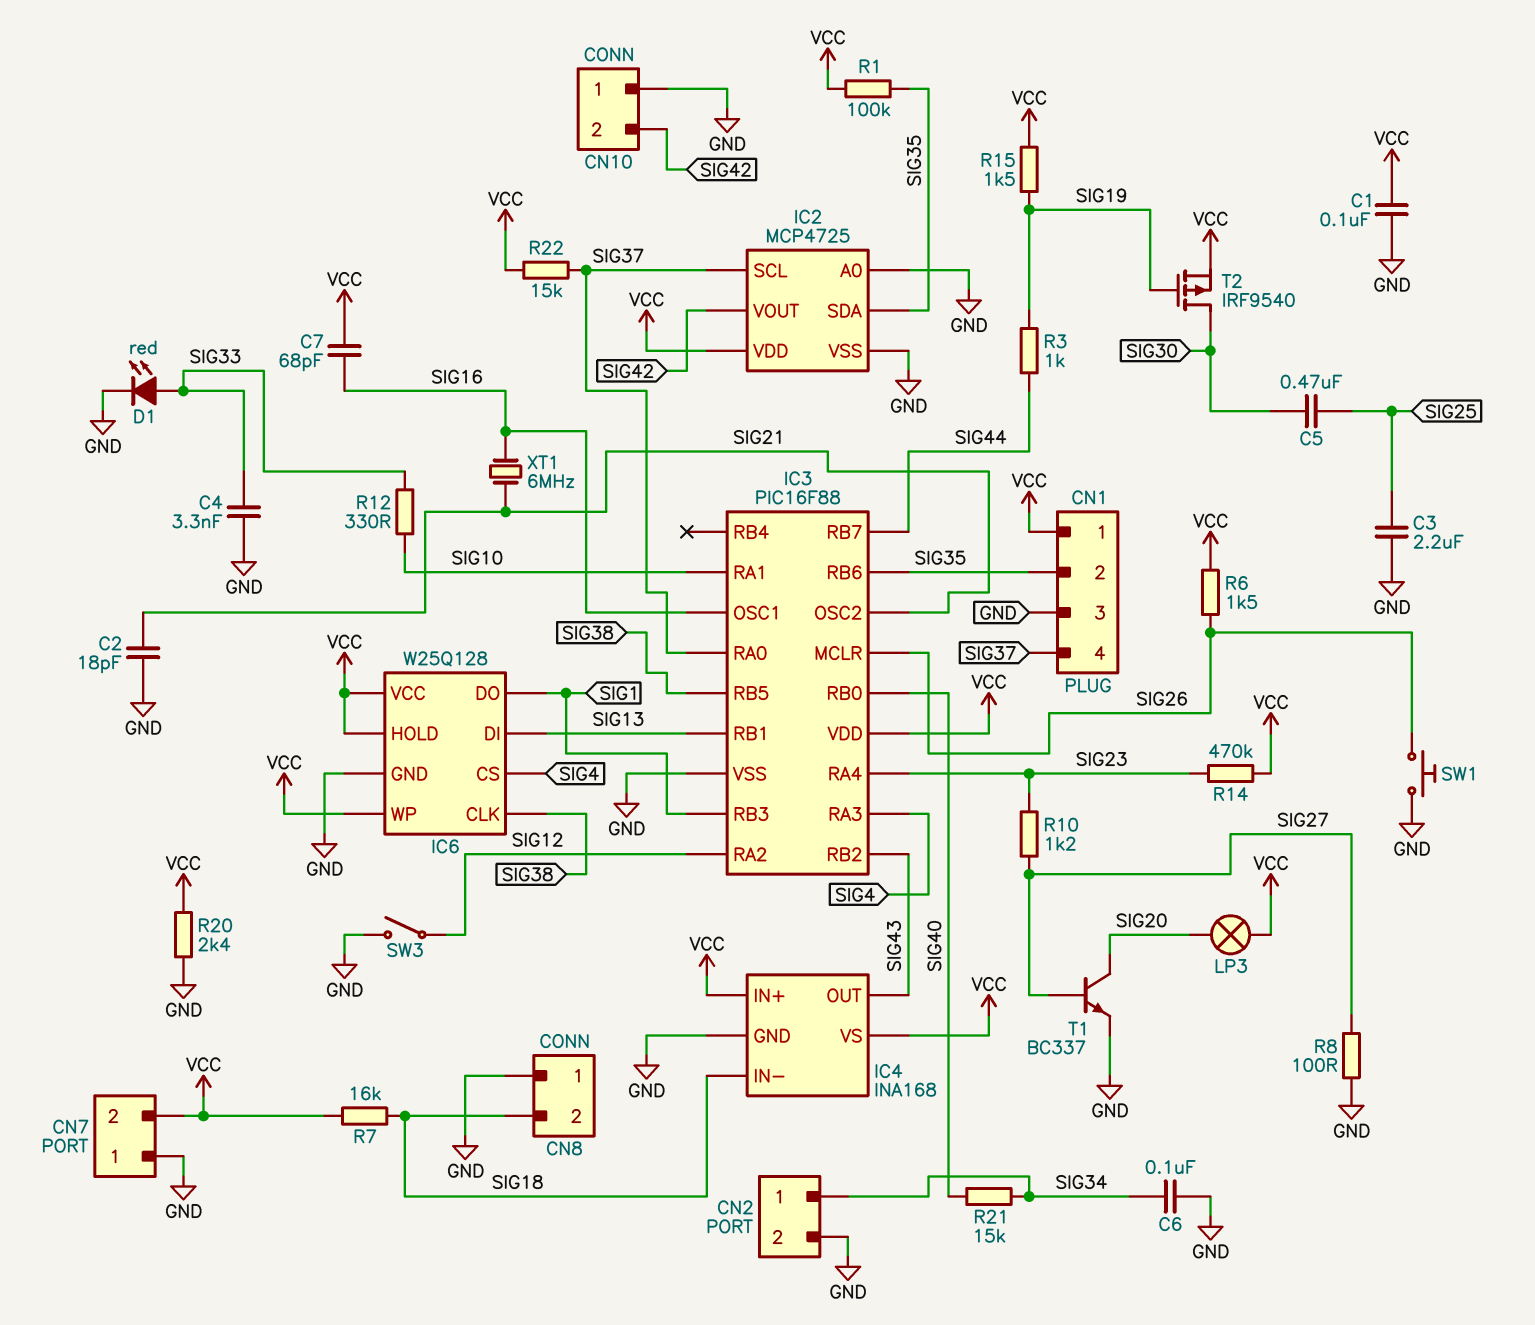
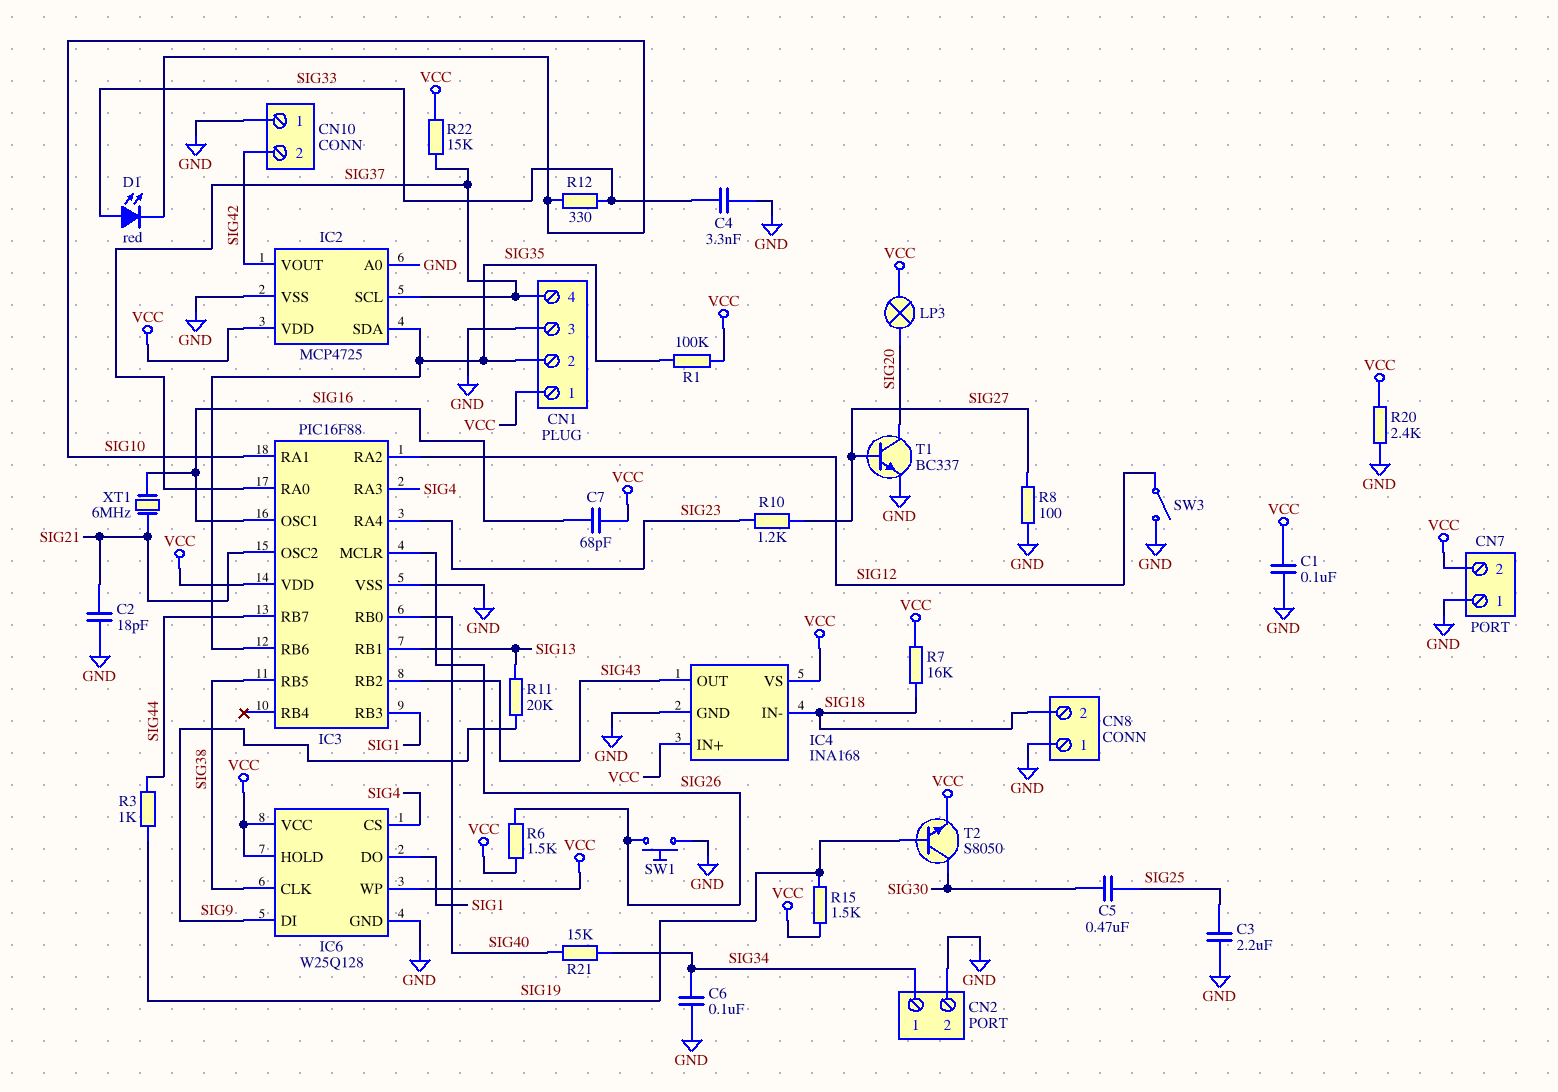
D1: LED red (A SIG33, K GND) -> LED red (A SIG33, K SIG10)
IC6 pin DI: SIG13 -> SIG9
R11: none -> 20k (SIG9, SIG13)
R14: 470k (SIG23, VCC) -> none
T2: PMOS IRF9540 (G SIG19, D SIG30, S VCC) -> NPN S8050 (B SIG19, C SIG30, E VCC)

